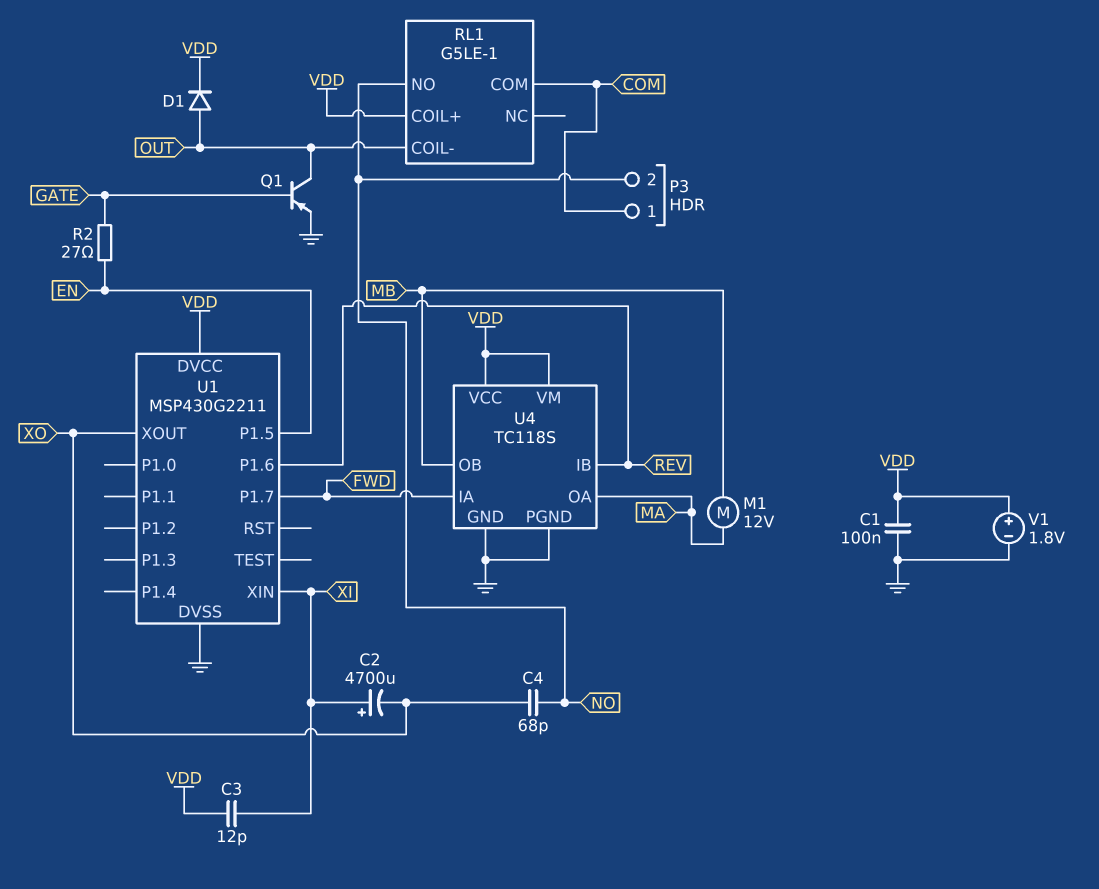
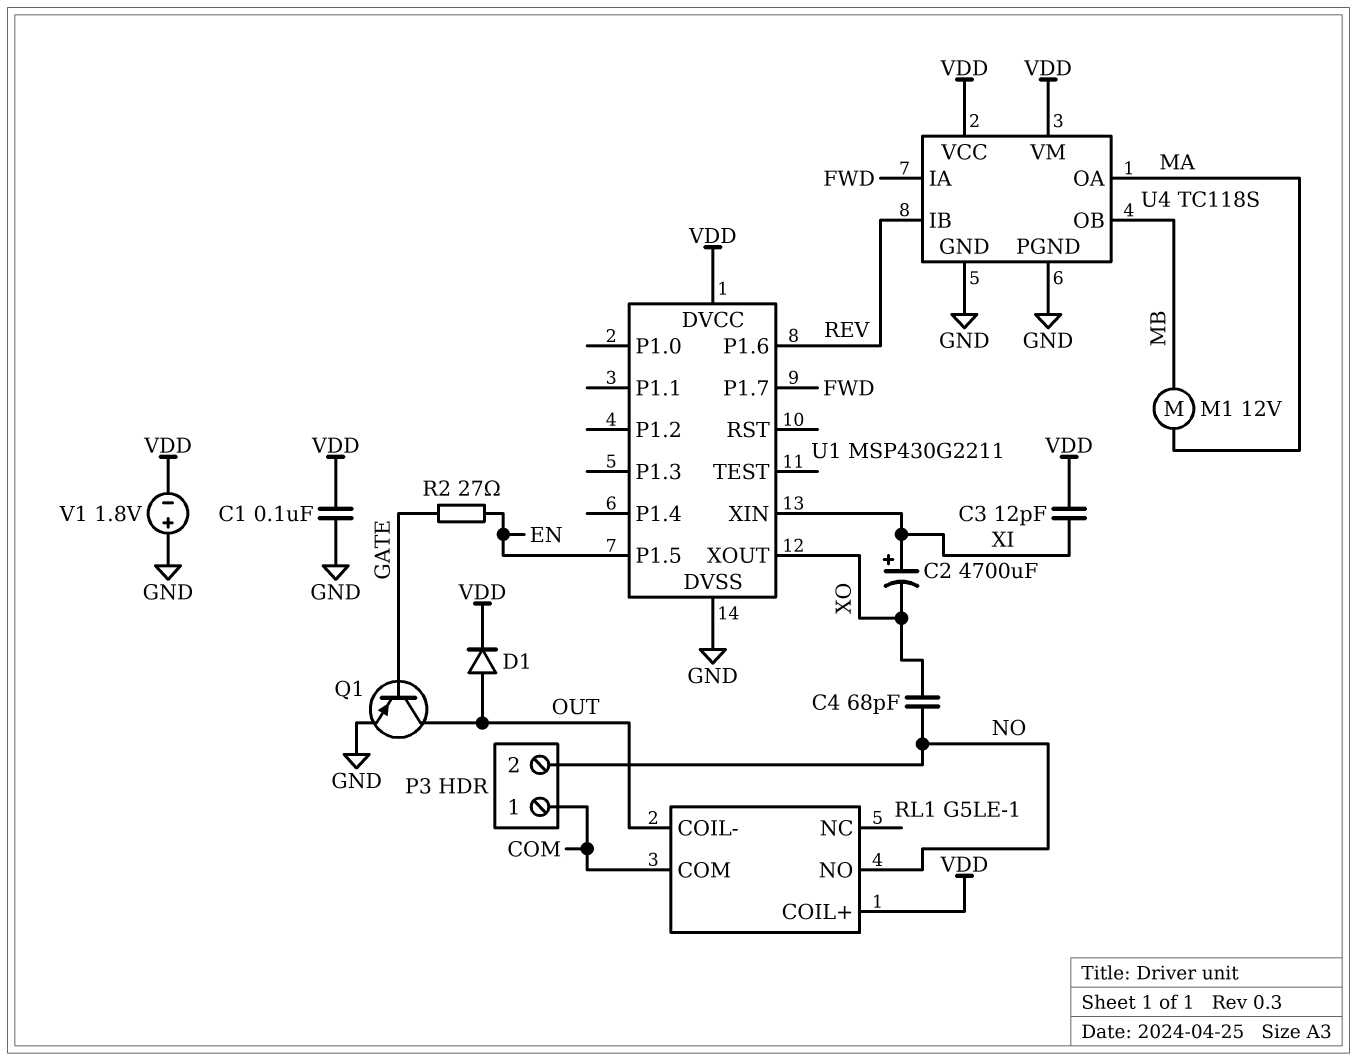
V1: 1.8V (plus VDD, minus GND) -> 1.8V (plus GND, minus VDD)

